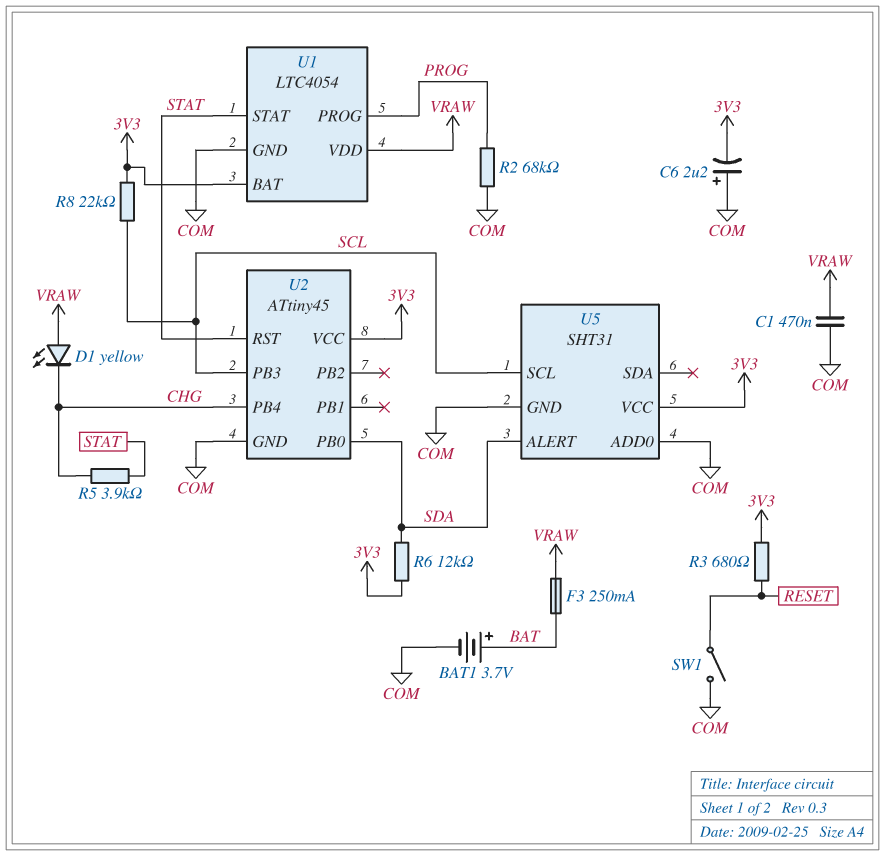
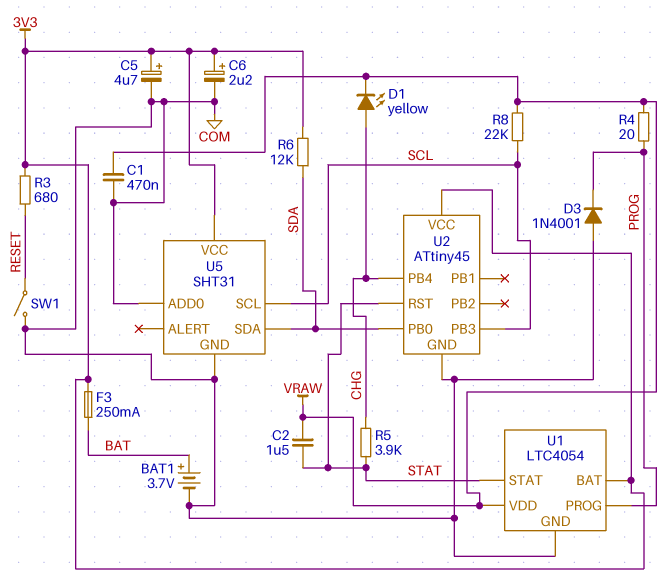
C2: none -> 1.5uF (STAT, VRAW)
C5: none -> 4.7uF (plus 3V3, minus COM)
C6: 2.2uF (plus COM, minus 3V3) -> 2.2uF (plus 3V3, minus COM)
D1: LED yellow (A VRAW, K CHG) -> LED yellow (A CHG, K VRAW)
D3: none -> diode 1N4001 (A COM, K PROG)
F3: 250mA (BAT, VRAW) -> 250mA (3V3, BAT)
R2: 68k (COM, PROG) -> none
R4: none -> 20 (PROG, VRAW)
R8: 22k (3V3, SCL) -> 22k (SCL, VRAW)
U5 pin ALERT: SDA -> none
U5 pin SDA: none -> SDA

